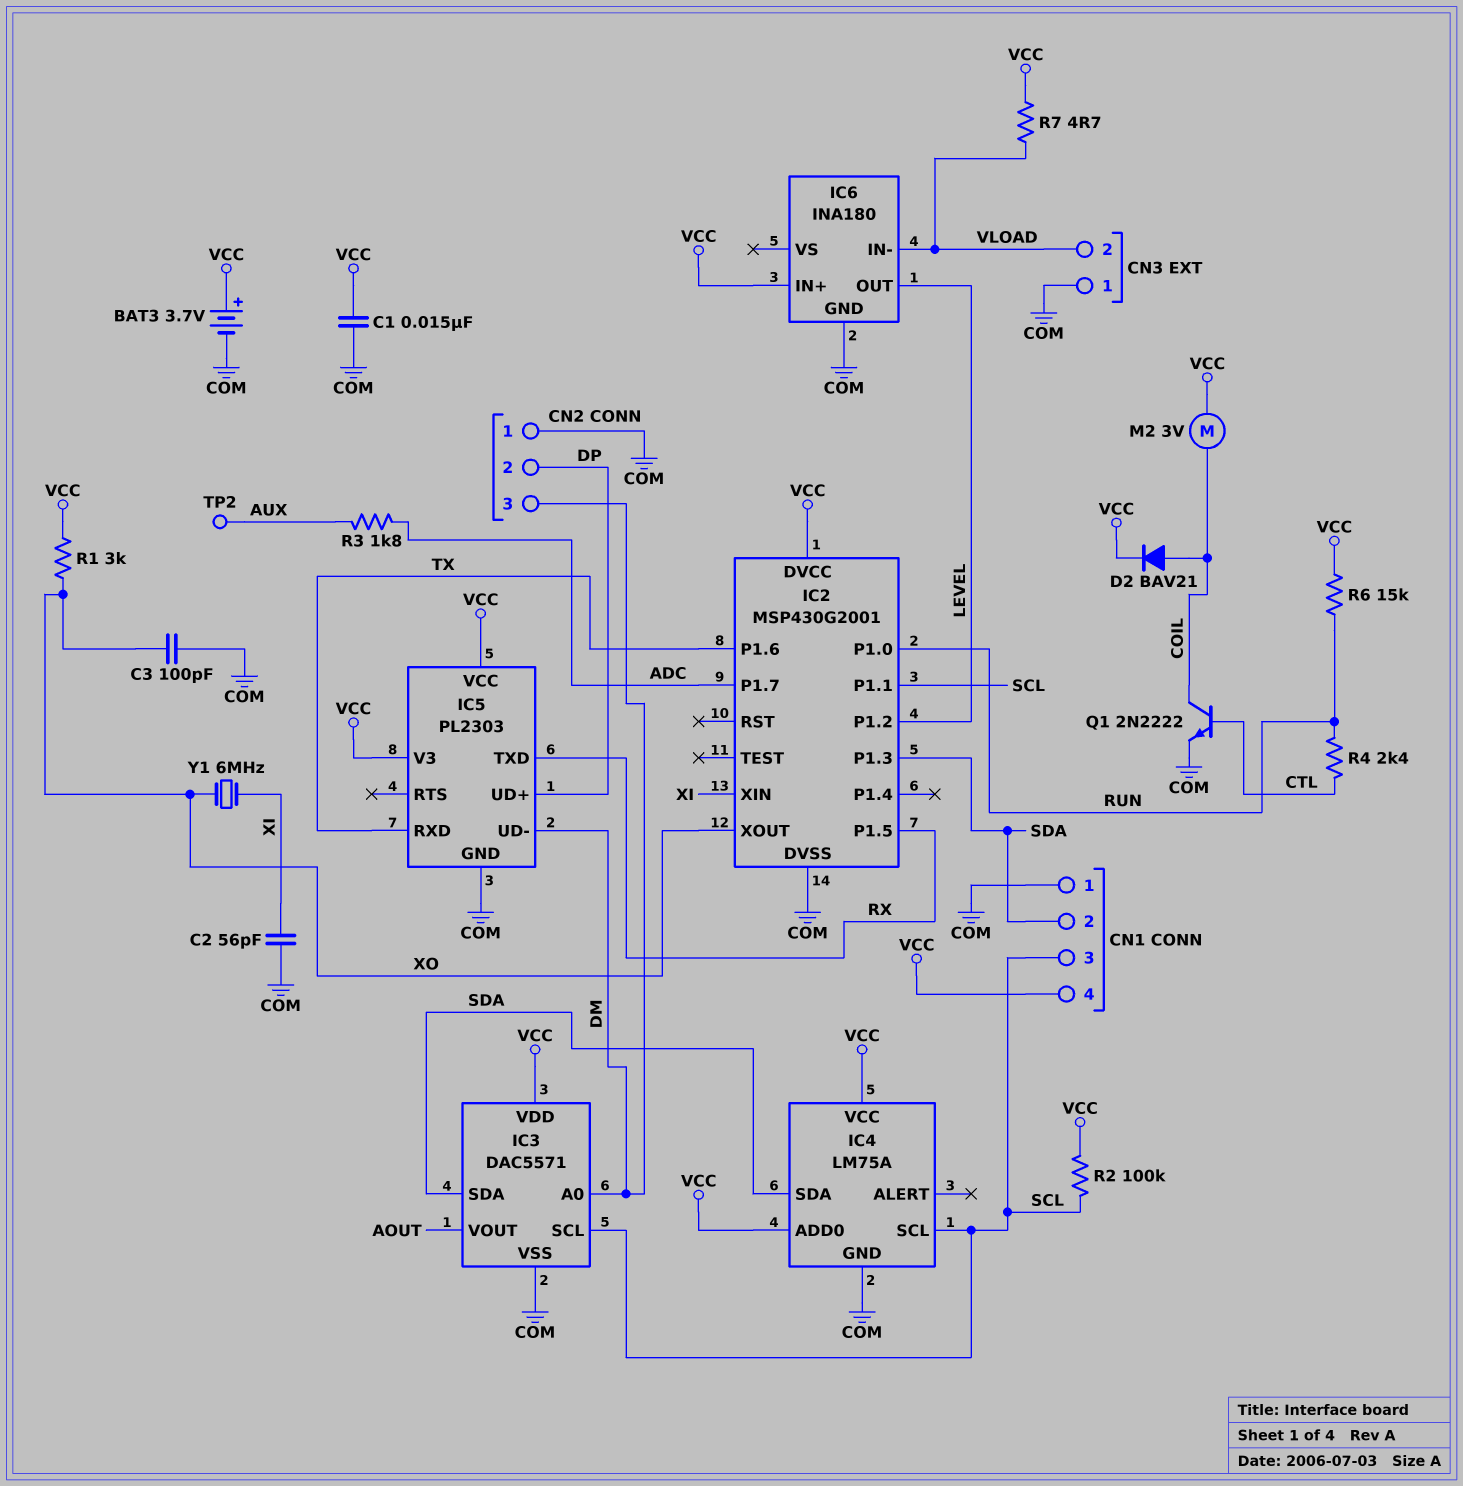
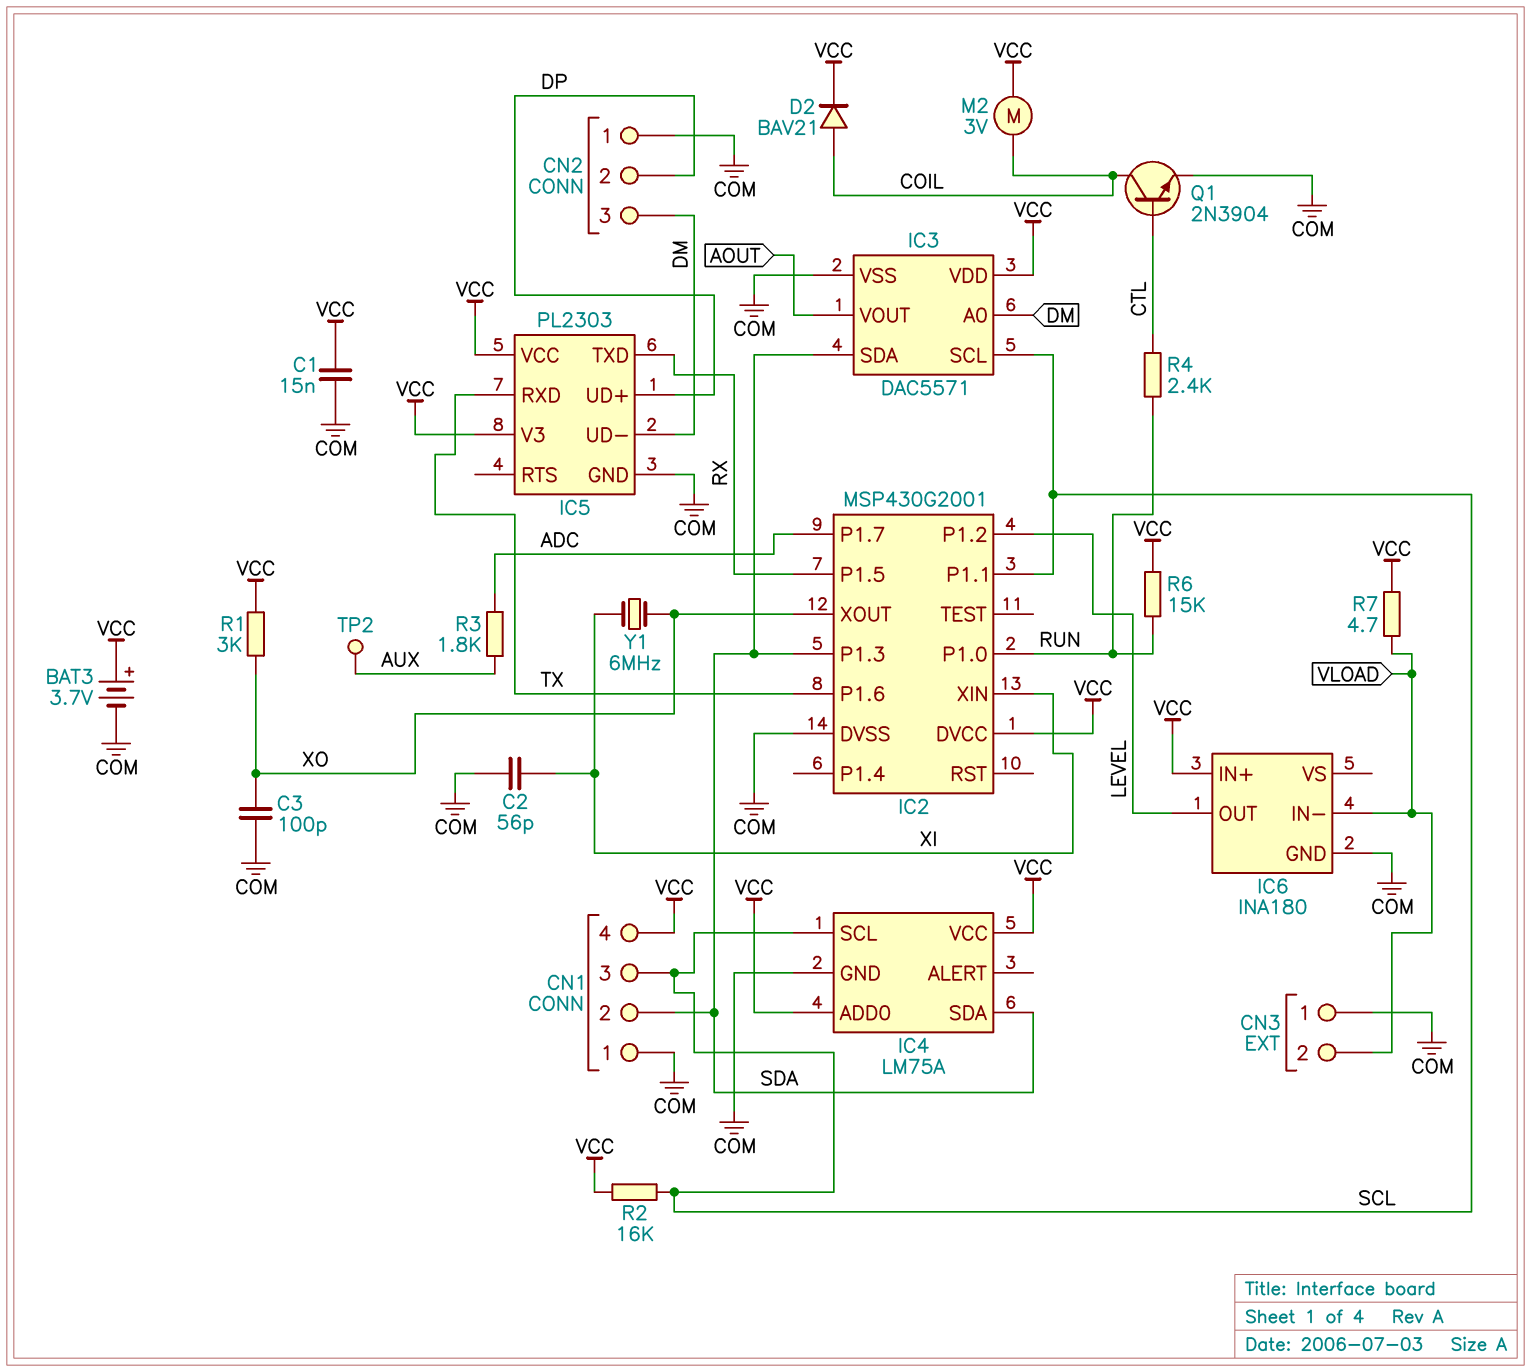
Q1: NPN 2N2222 (B CTL, C COIL, E COM) -> NPN 2N3904 (B CTL, C COIL, E COM)
R2: 100k (SCL, VCC) -> 16k (SCL, VCC)

